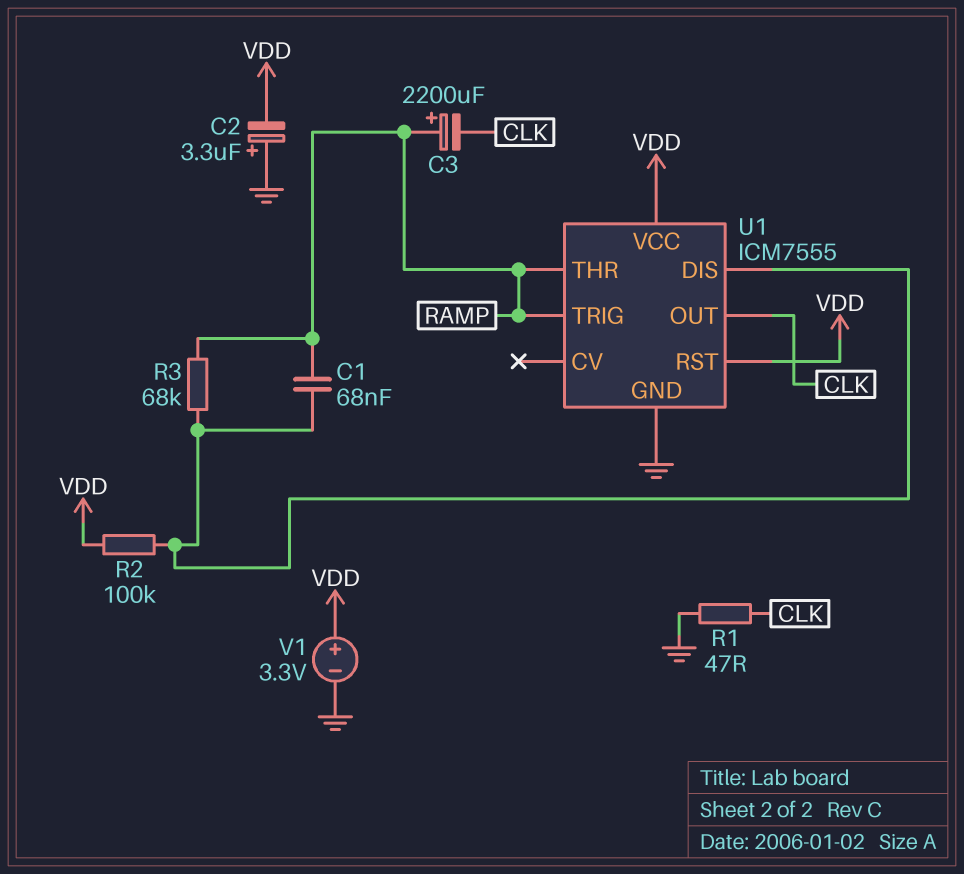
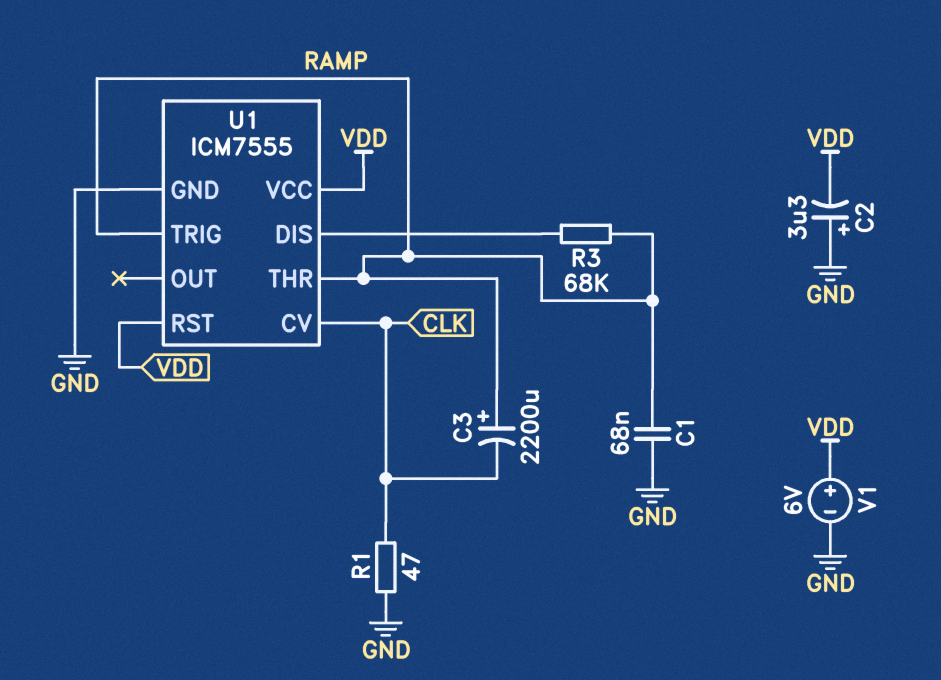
C1: 68nF (RAMP, U1/DIS) -> 68nF (GND, RAMP)
R2: 100k (U1/DIS, VDD) -> none
U1 pin CV: none -> CLK
U1 pin OUT: CLK -> none
V1: 3.3V (plus VDD, minus GND) -> 6V (plus VDD, minus GND)

